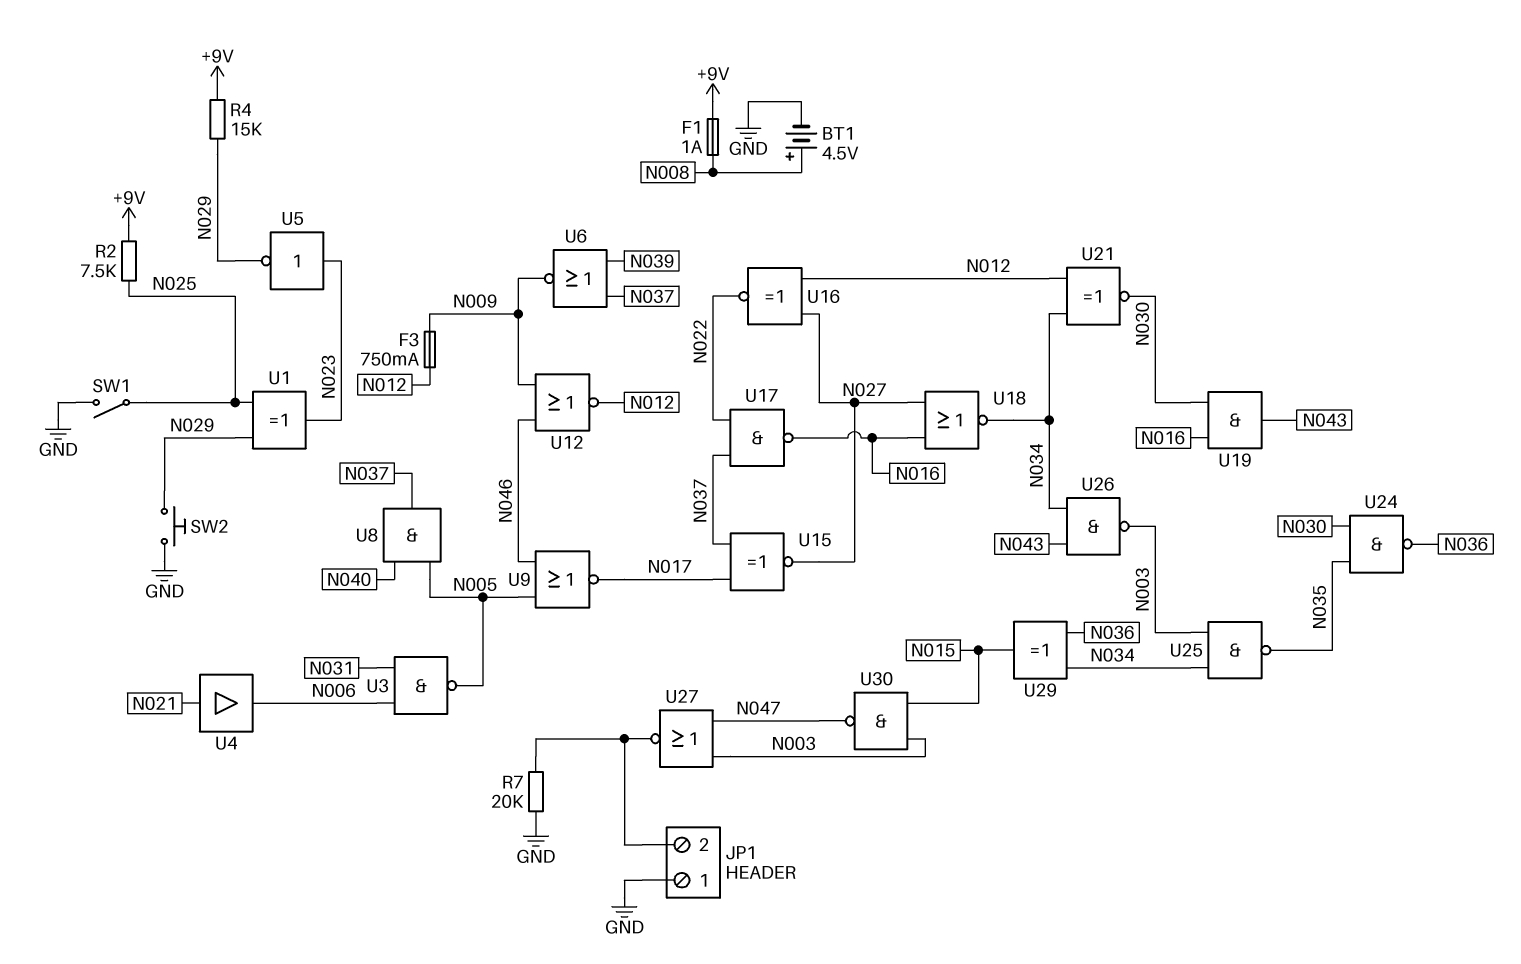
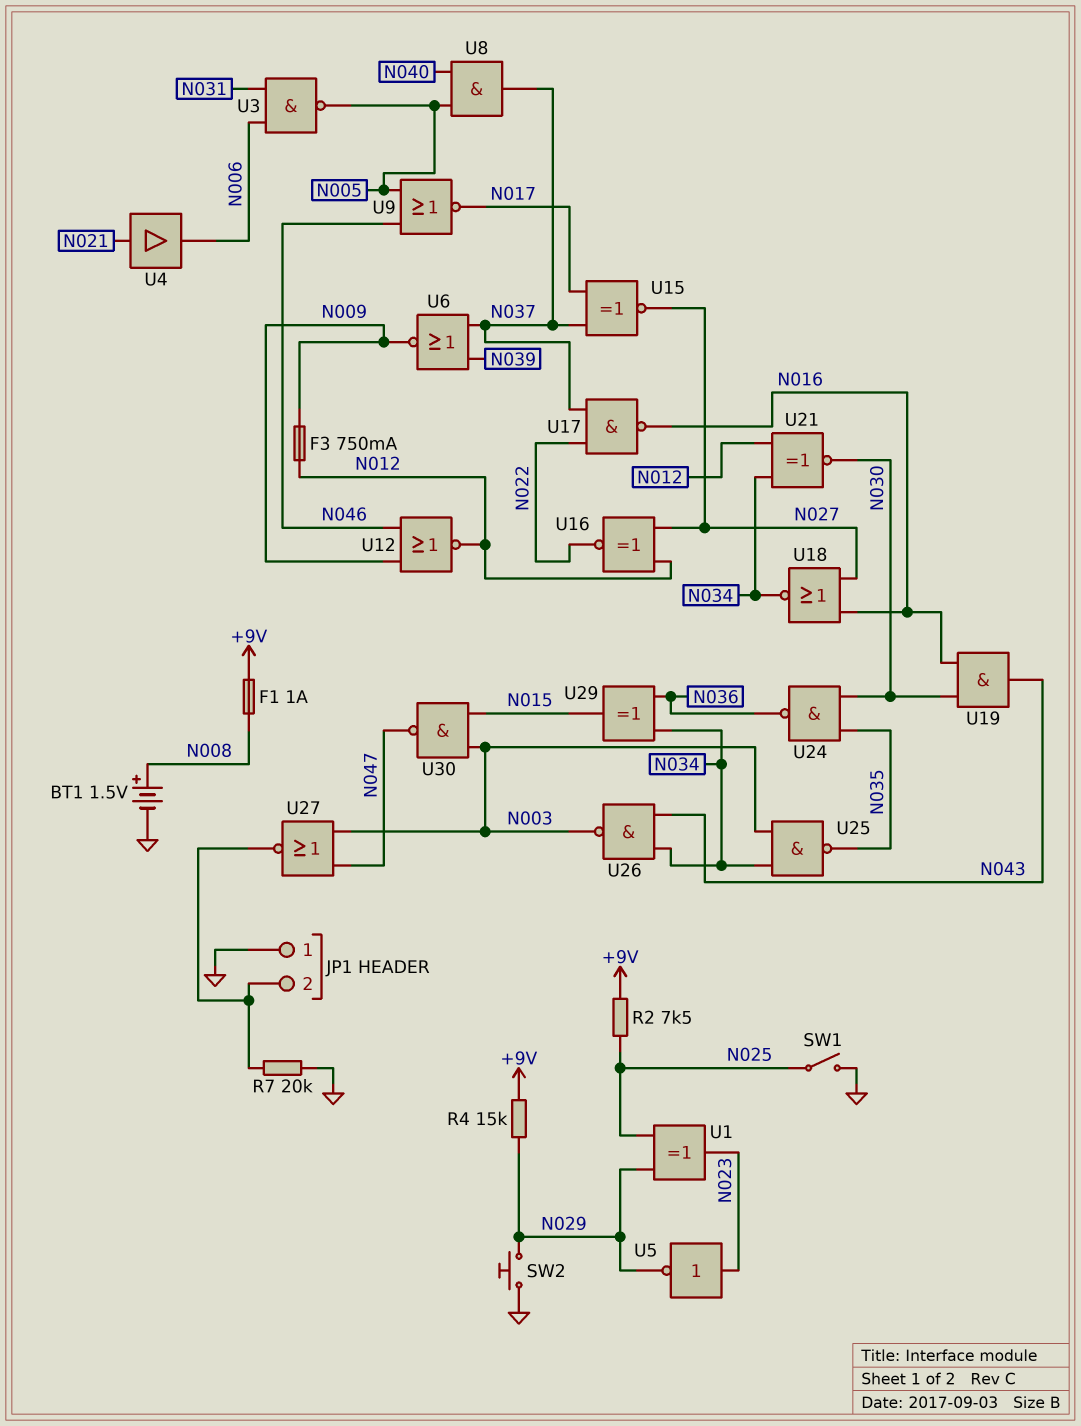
BT1: 4.5V (plus N008, minus GND) -> 1.5V (plus N008, minus GND)

